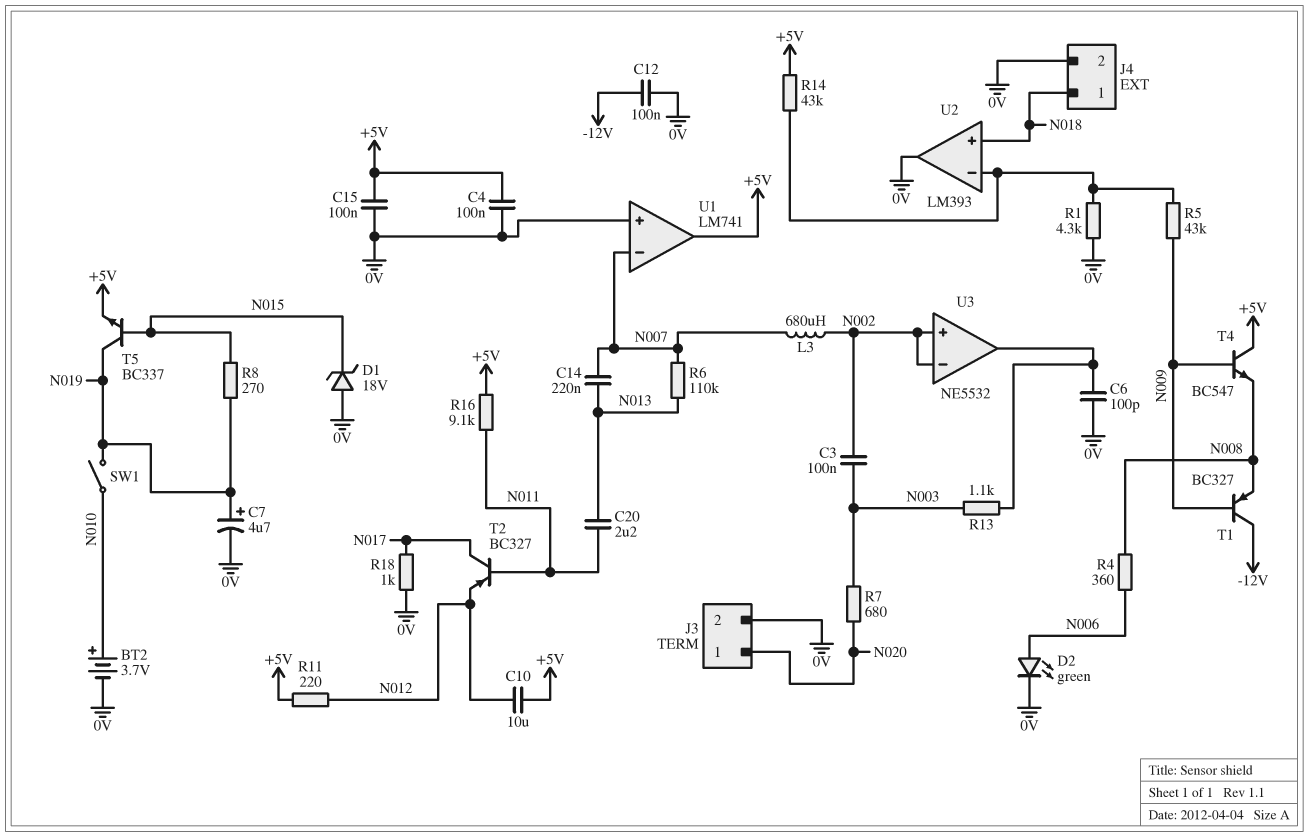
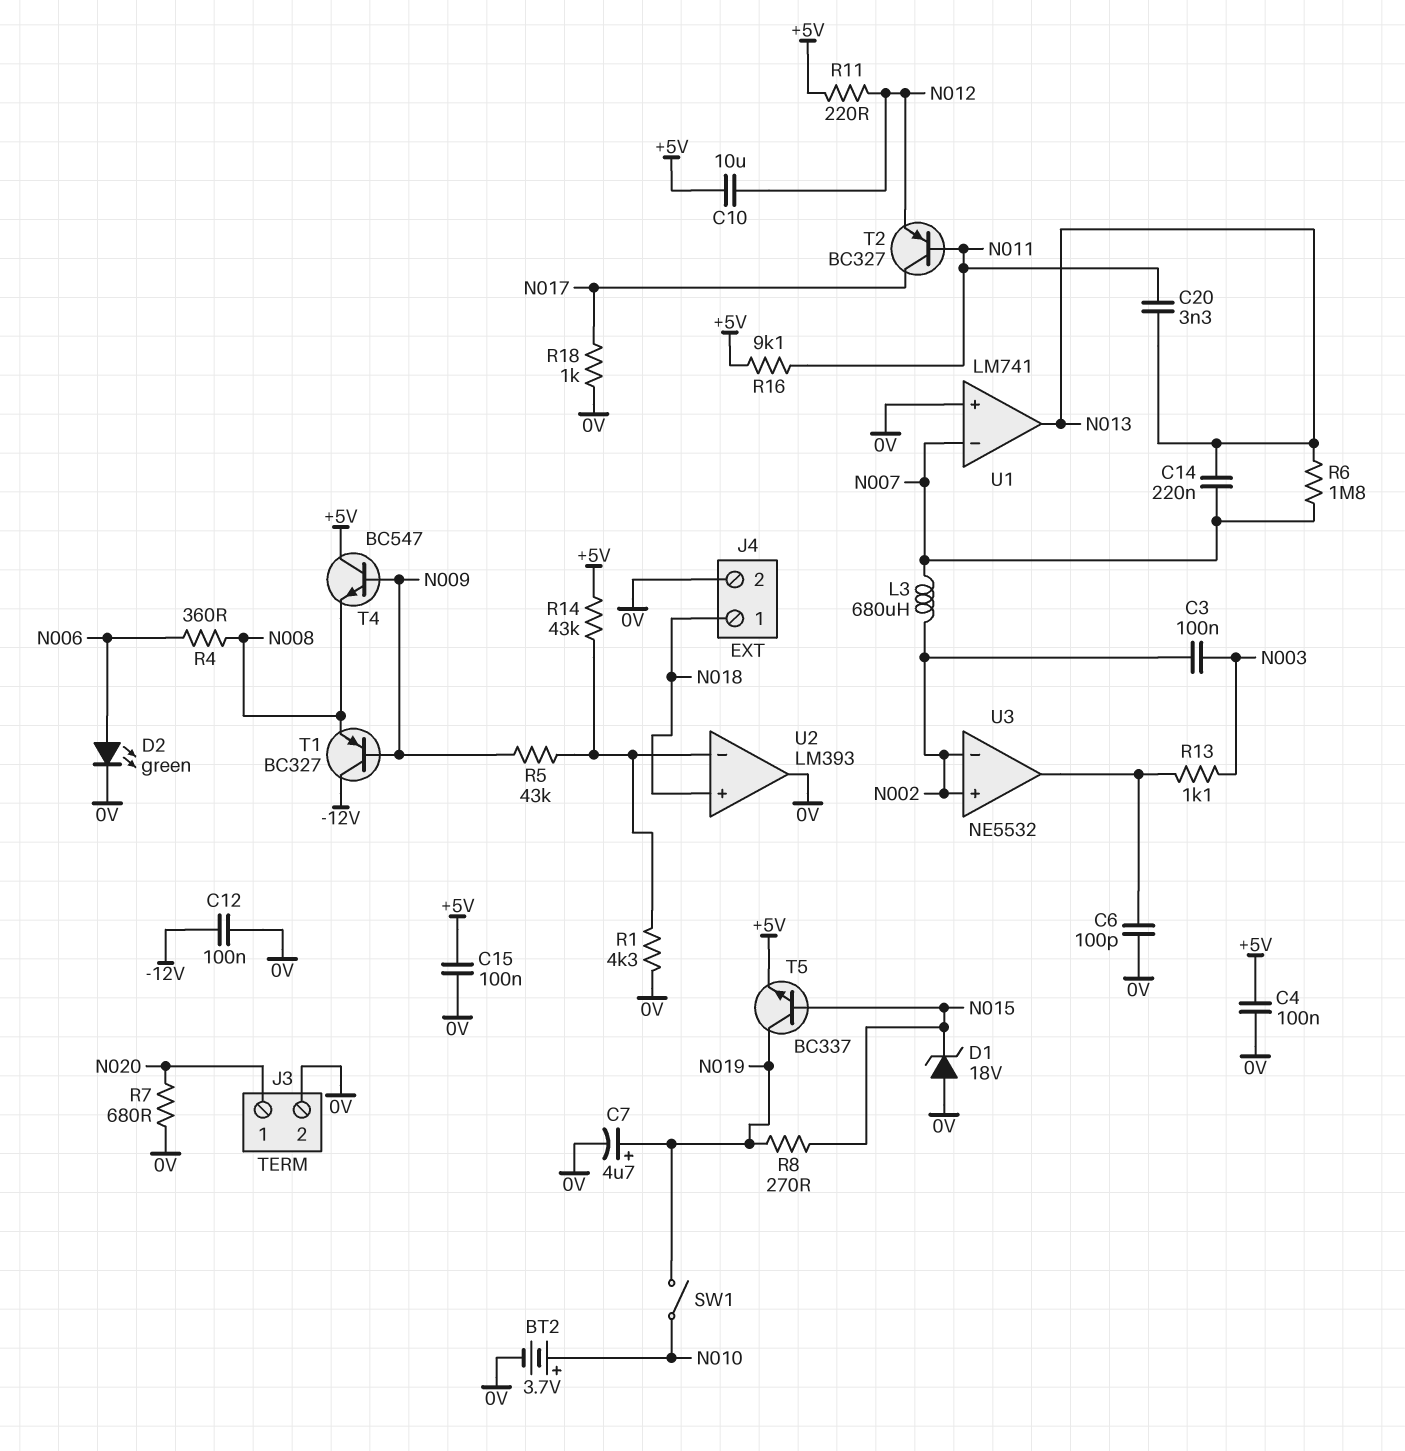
C20: 2.2uF (N011, N013) -> 3.3nF (N011, N013)
R6: 110k (N007, N013) -> 1.8M (N007, N013)
R7: 680 (N003, N020) -> 680 (0V, N020)
U1 pin out: +5V -> N013

